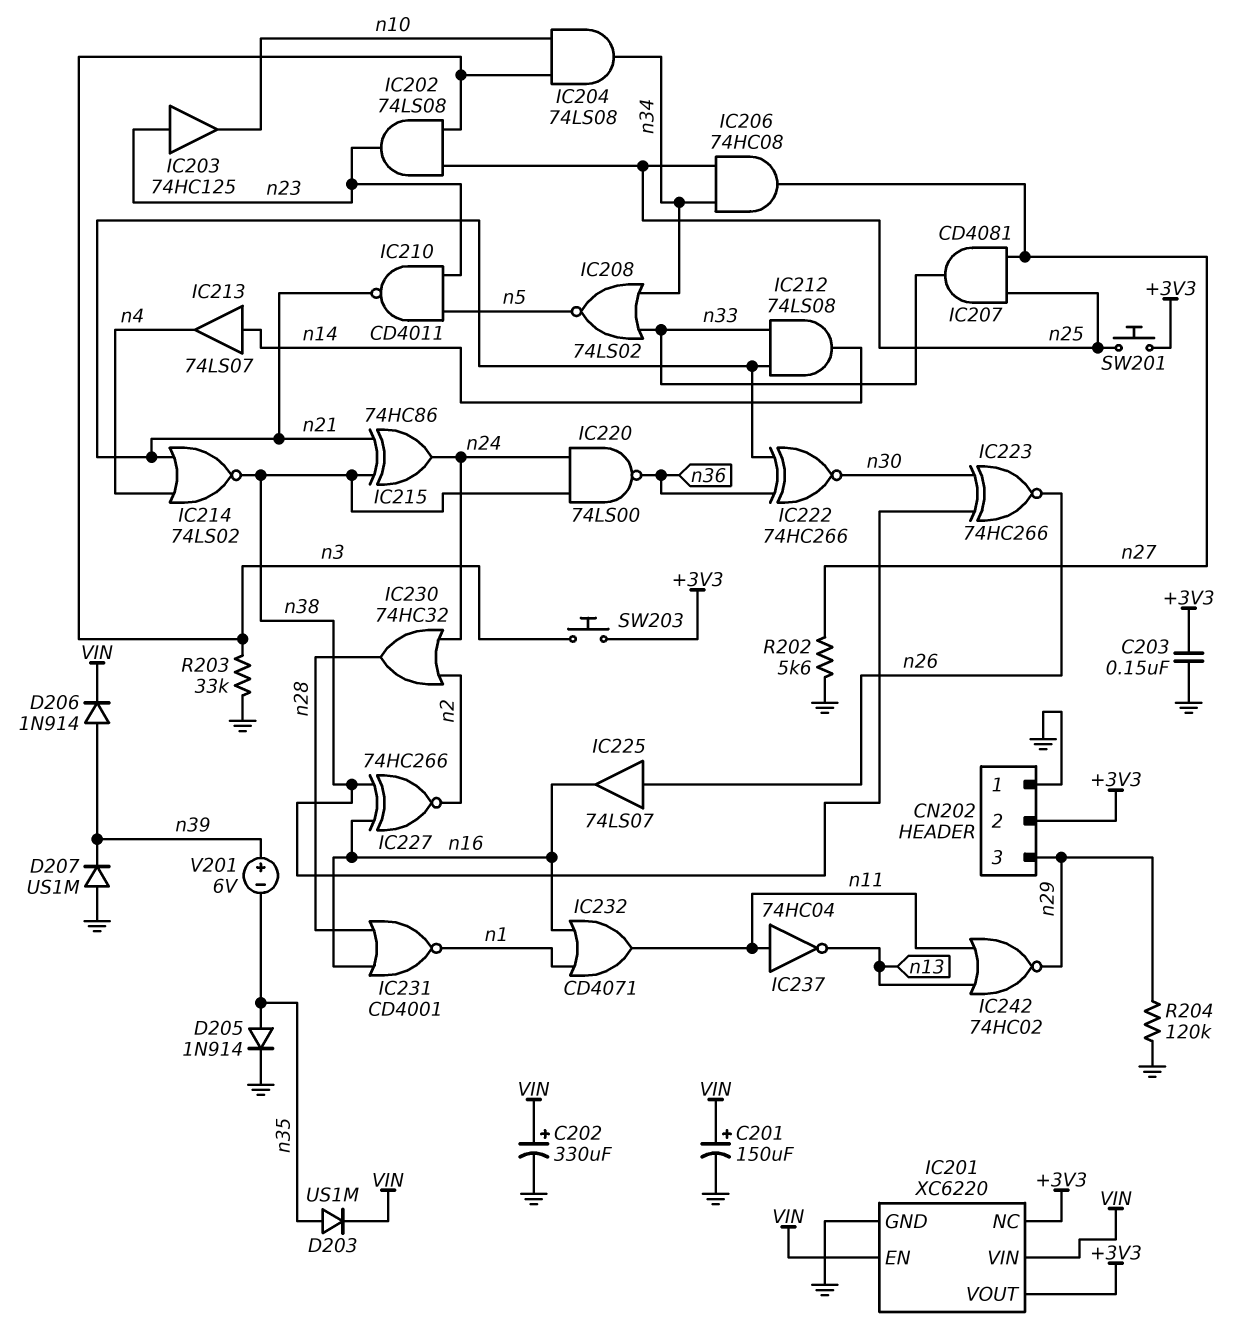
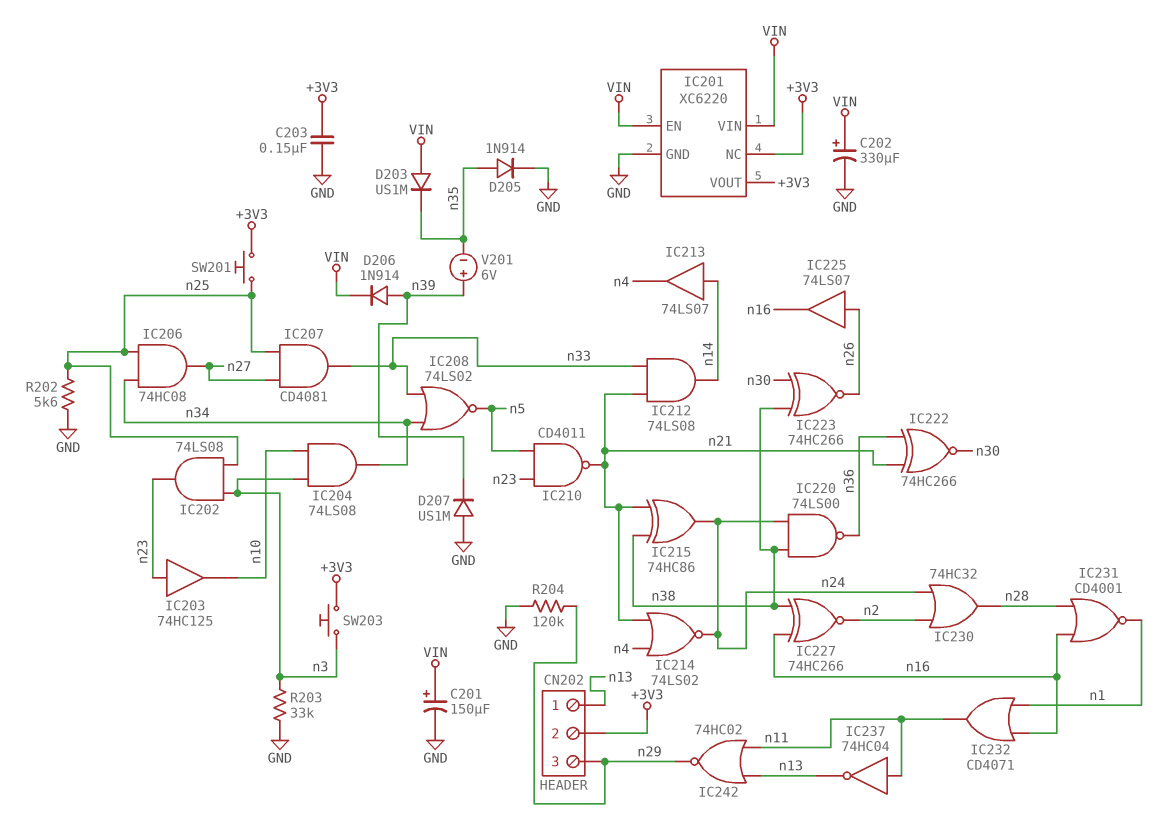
CN202 pin 1: GND -> n13
D203: diode US1M (A n35, K VIN) -> diode US1M (A VIN, K n35)
IC214: NOR 74LS02 (in n4, in n21, out n38) -> NOR 74LS02 (in n4, in n21, out n24)
R202: 5.6k (GND, n27) -> 5.6k (GND, n25)

